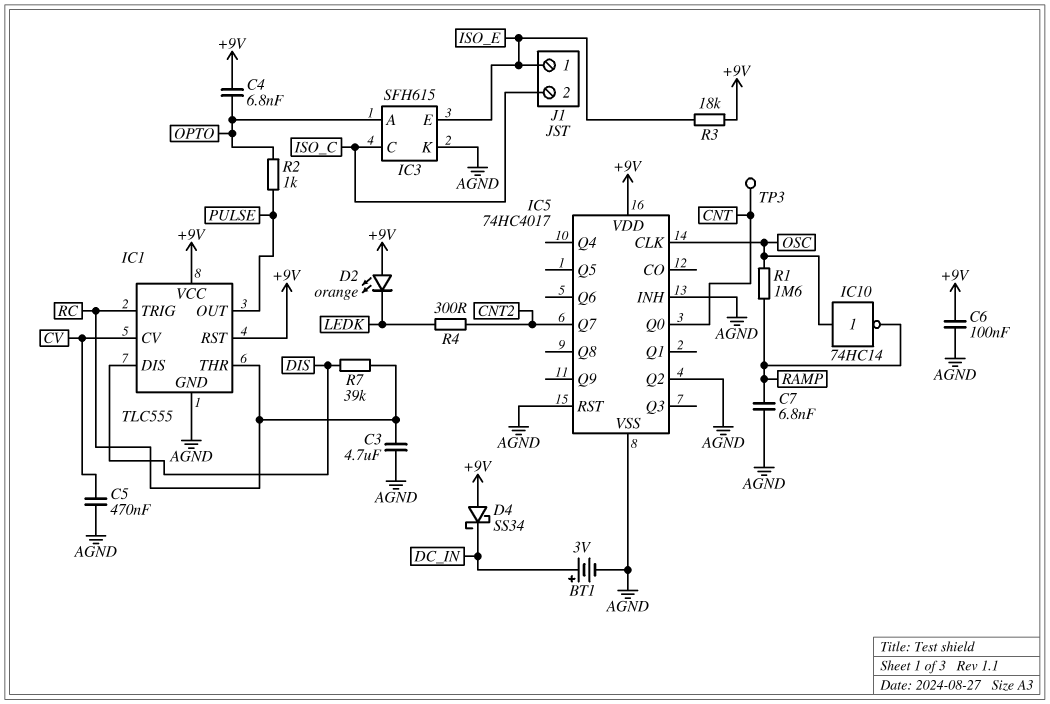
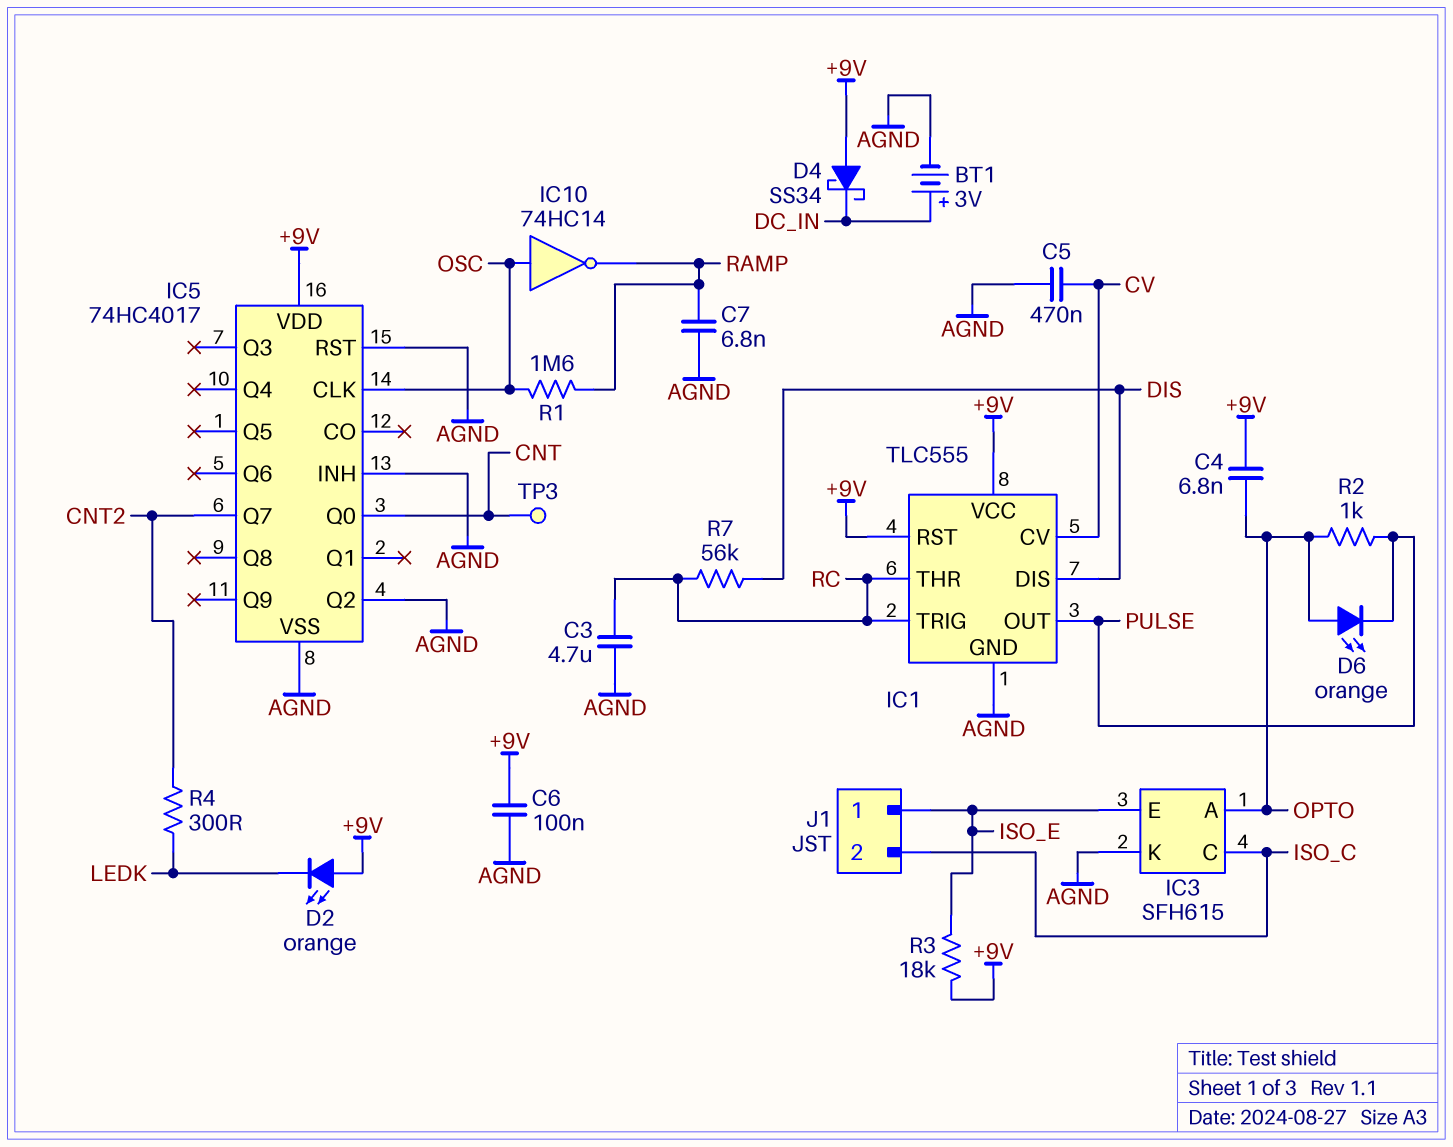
D6: none -> LED orange (A OPTO, K PULSE)
R7: 39k (DIS, RC) -> 56k (DIS, RC)

